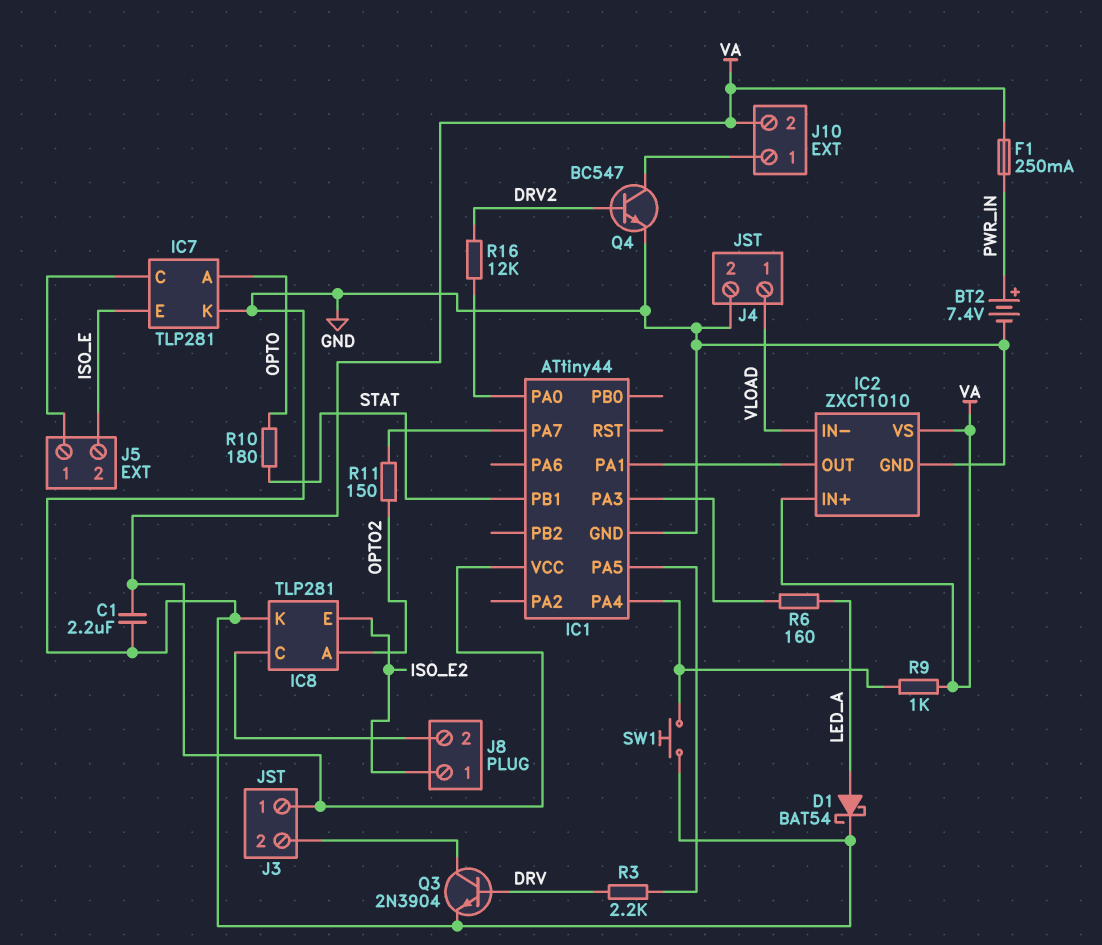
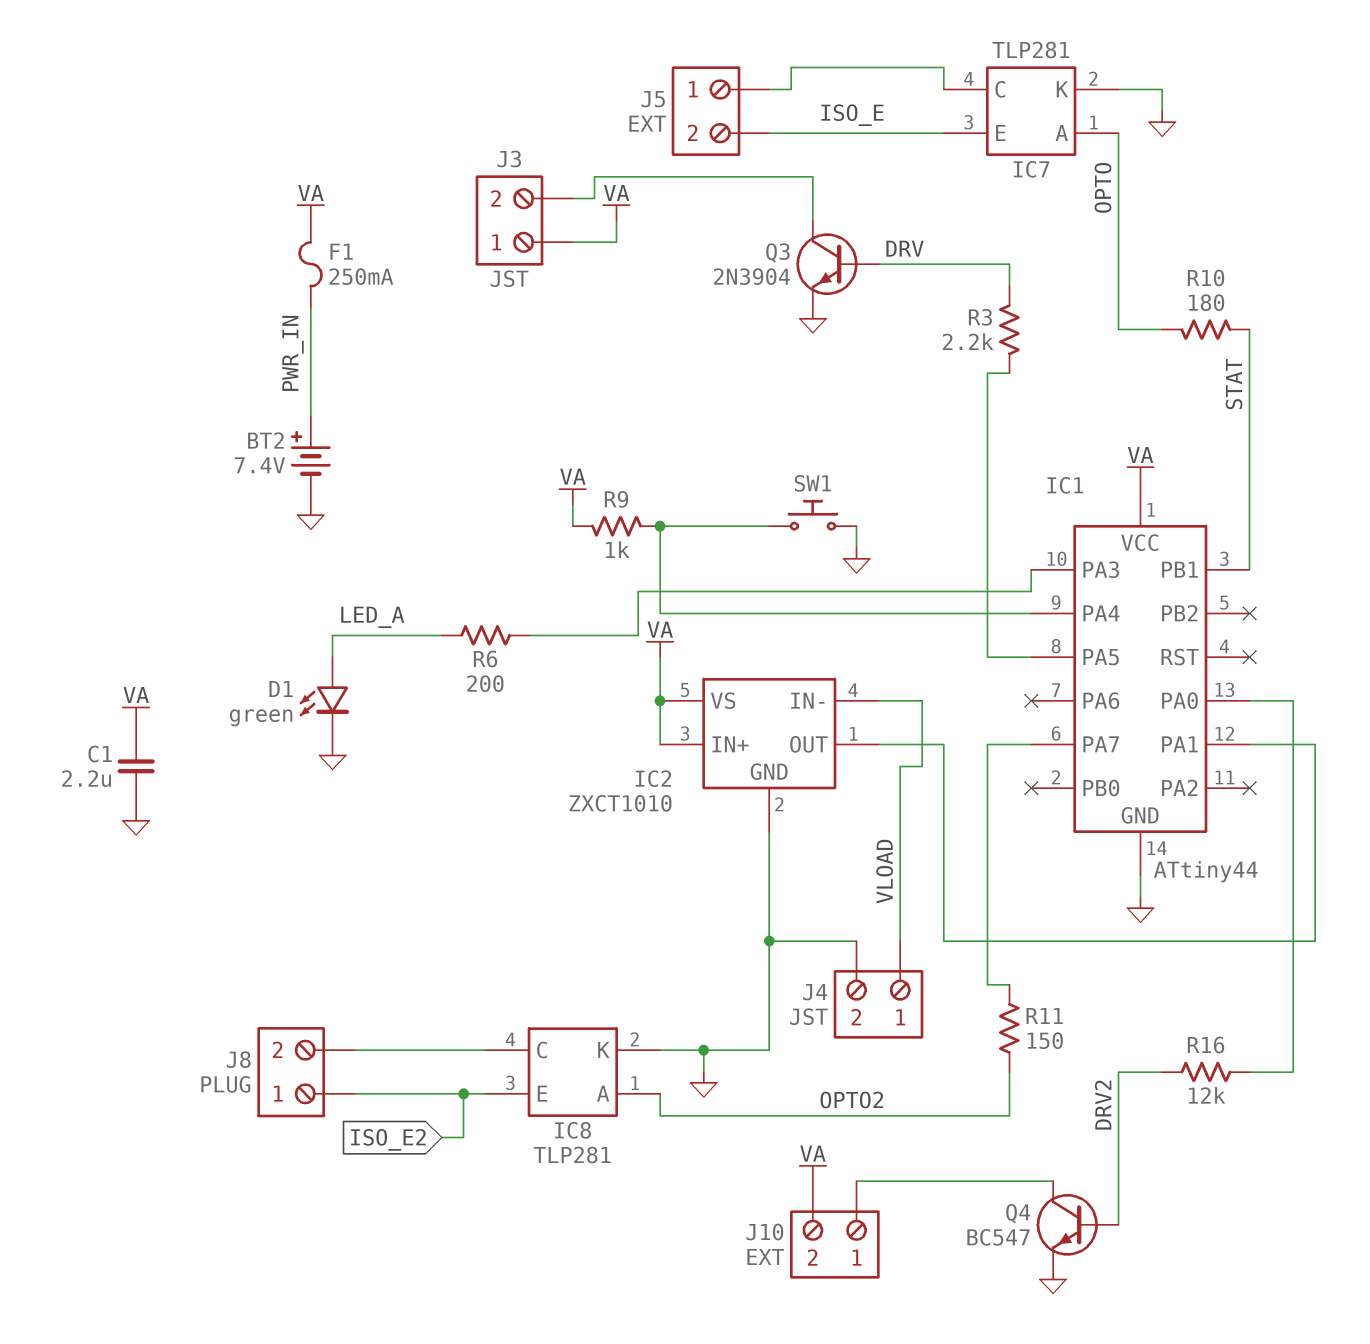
D1: schottky BAT54 (A LED_A, K GND) -> LED green (A LED_A, K GND)
R6: 160 (IC1/PA3, LED_A) -> 200 (IC1/PA3, LED_A)

